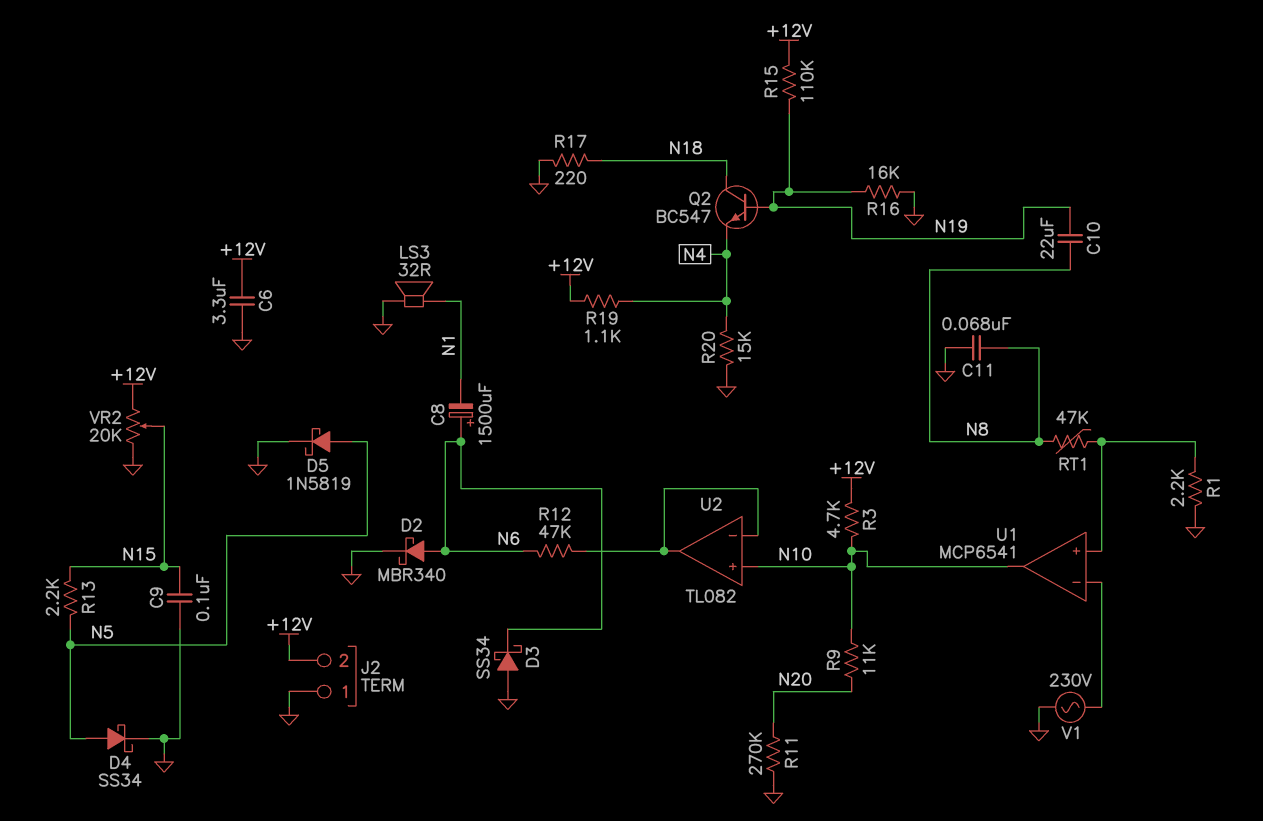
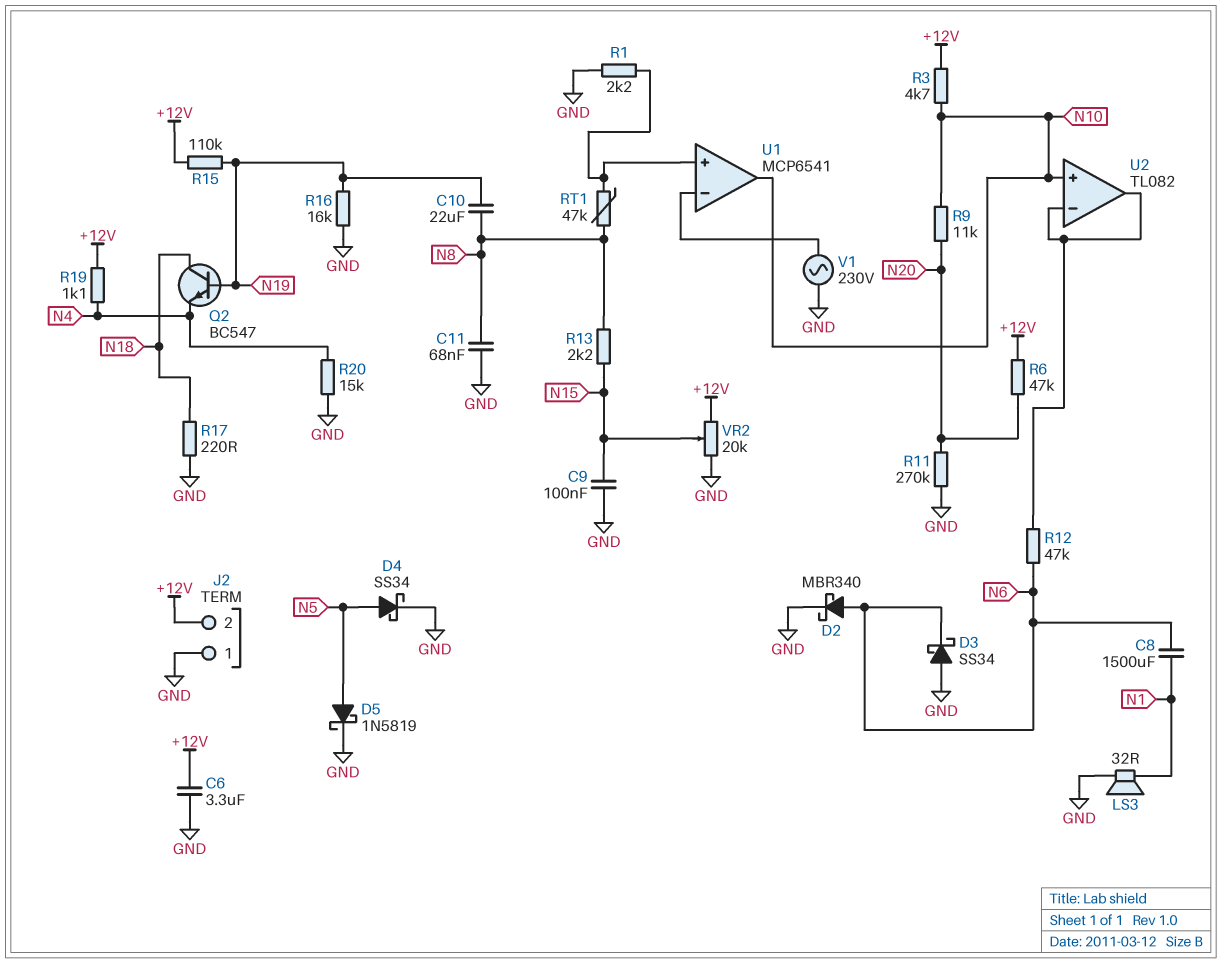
C8: 1500uF (plus N6, minus N1) -> 1500uF (N1, N6)
R6: none -> 47k (+12V, N20)
R13: 2.2k (N5, N15) -> 2.2k (N8, N15)

